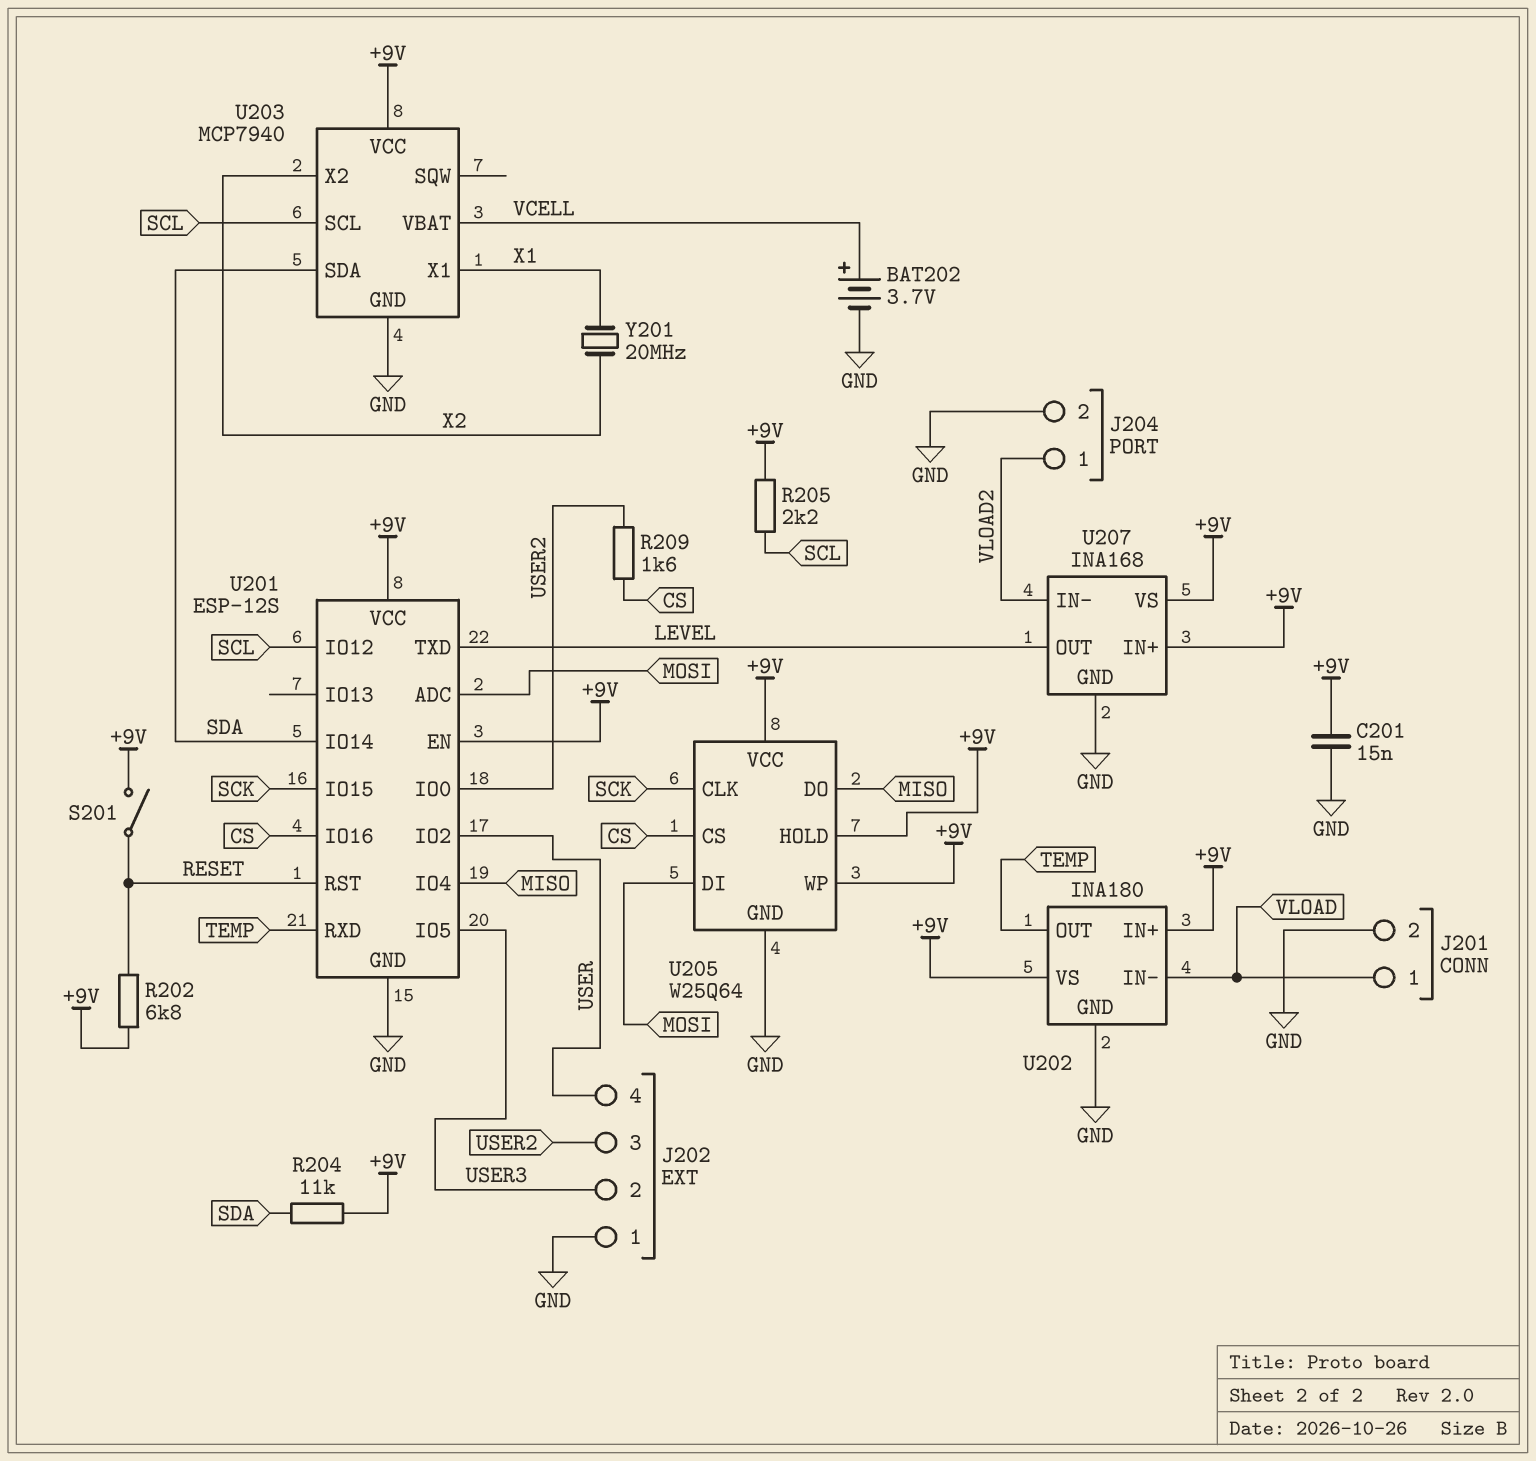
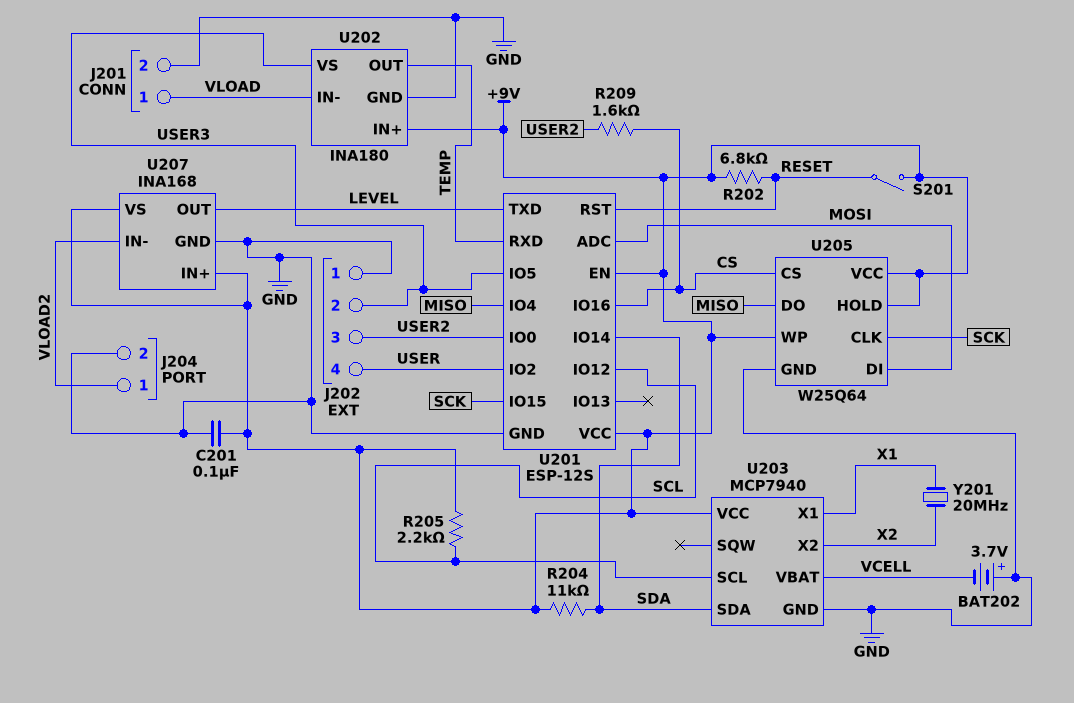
BAT202: 3.7V (plus VCELL, minus GND) -> 3.7V (plus GND, minus VCELL)
C201: 15nF (+9V, GND) -> 100nF (+9V, GND)
U202 pin VS: +9V -> USER3

